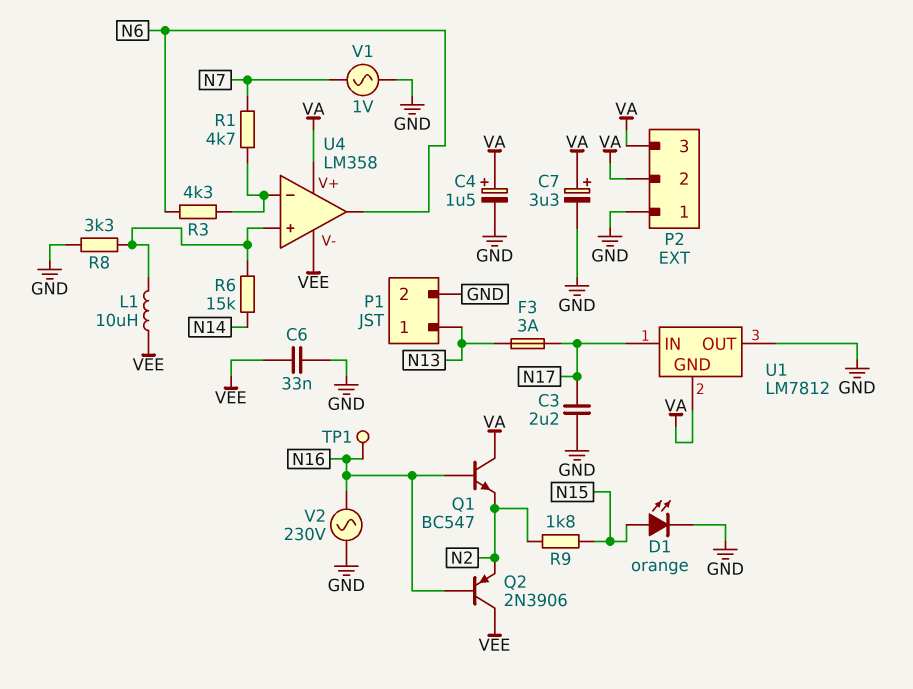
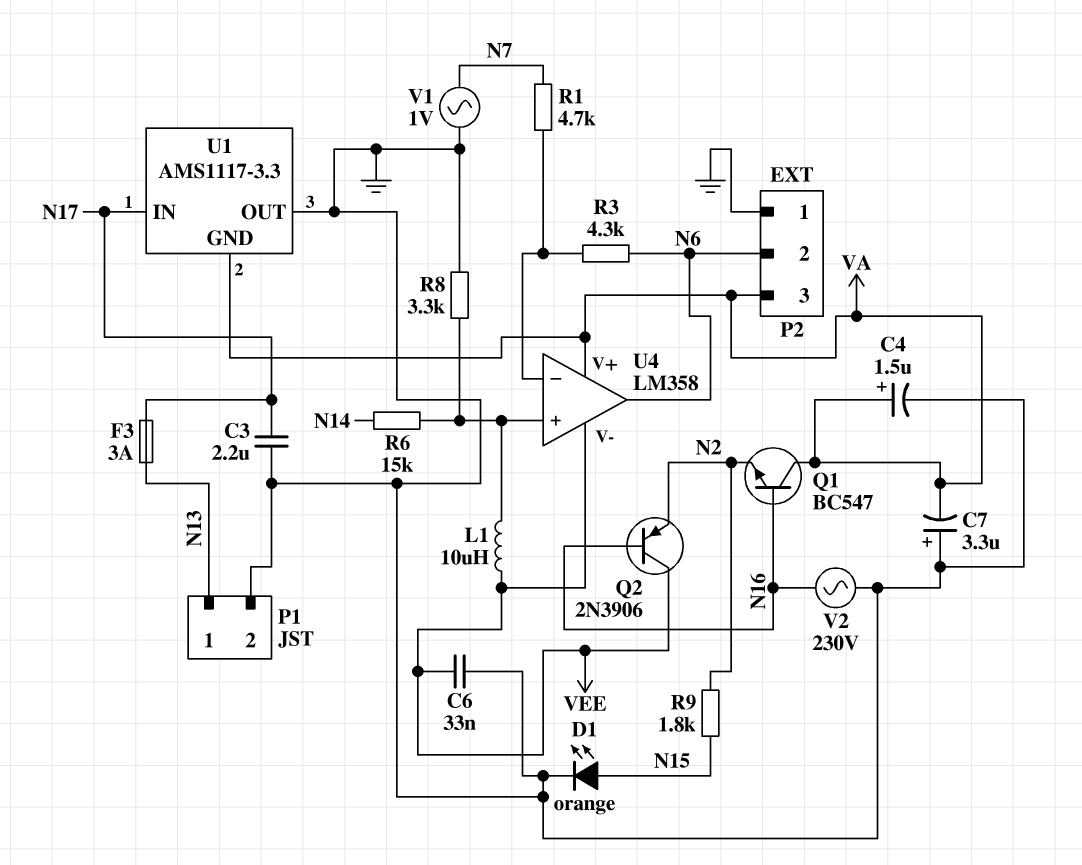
C7: 3.3uF (plus VA, minus GND) -> 3.3uF (plus GND, minus VA)
P2 pin 2: VA -> N6
TP1: test point (N16) -> none
U1: LM7812 -> AMS1117-3.3

